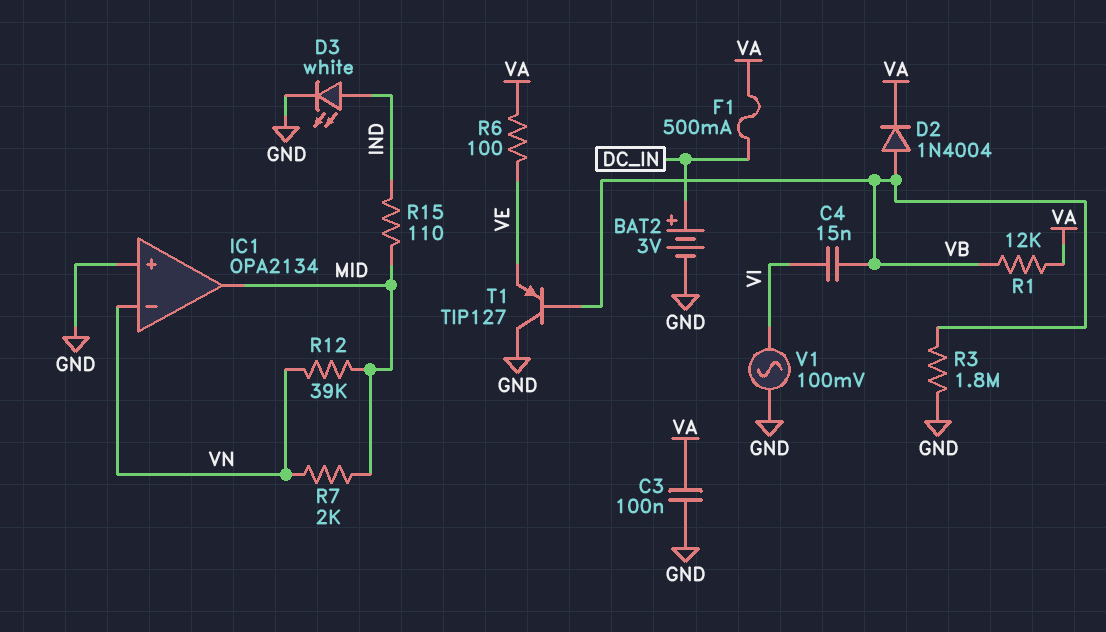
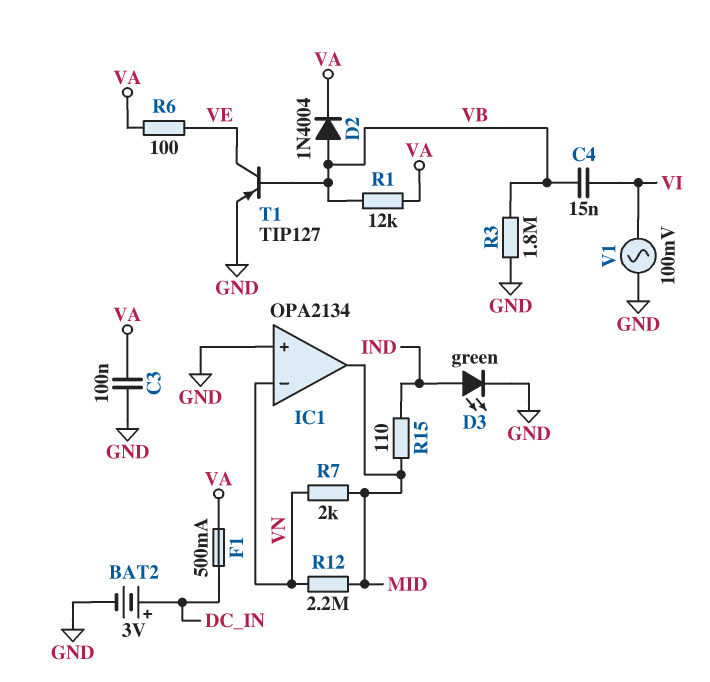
D3: LED white (A IND, K GND) -> LED green (A IND, K GND)
R12: 39k (MID, VN) -> 2.2M (MID, VN)
T1: PNP TIP127 (B VB, C GND, E VE) -> PNP TIP127 (B VB, C VE, E GND)

